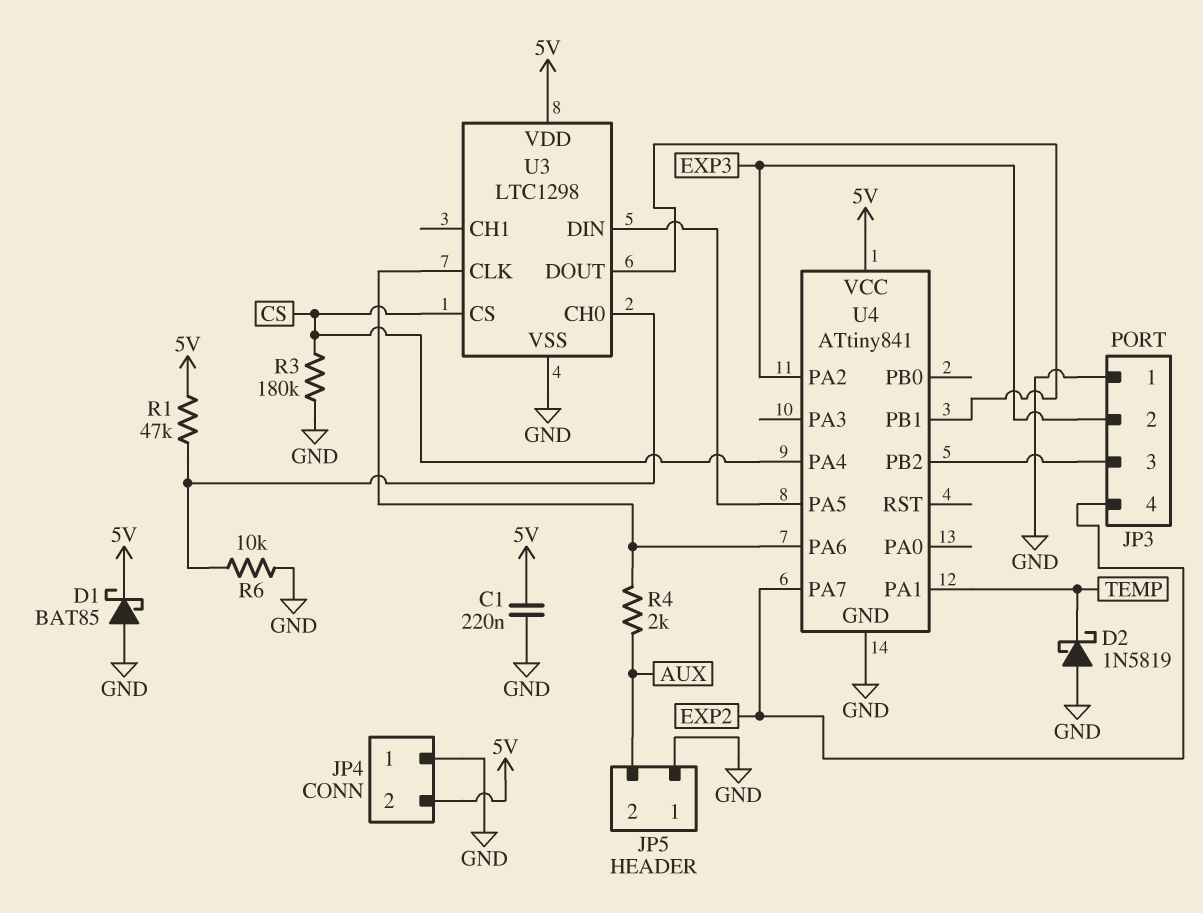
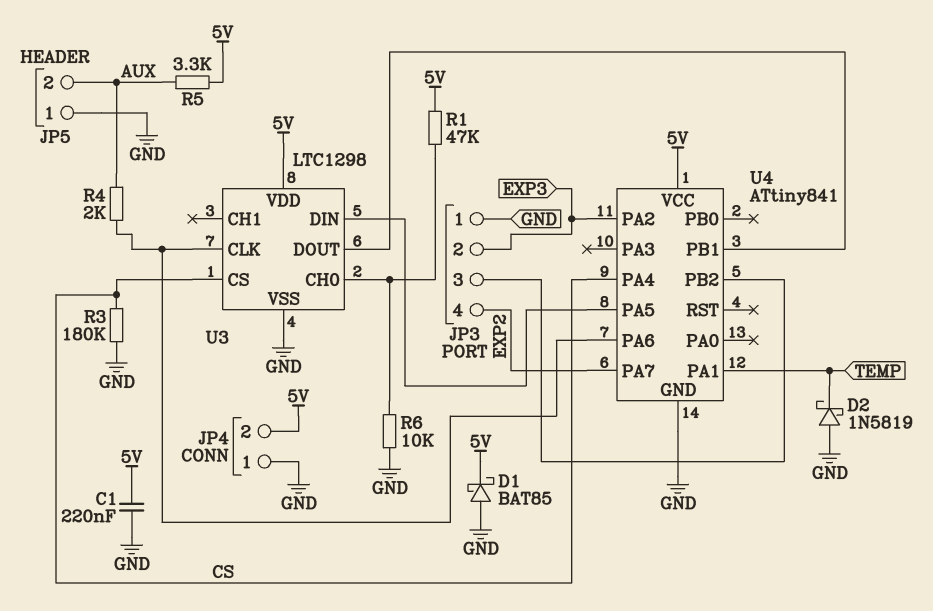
R5: none -> 3.3k (5V, AUX)

